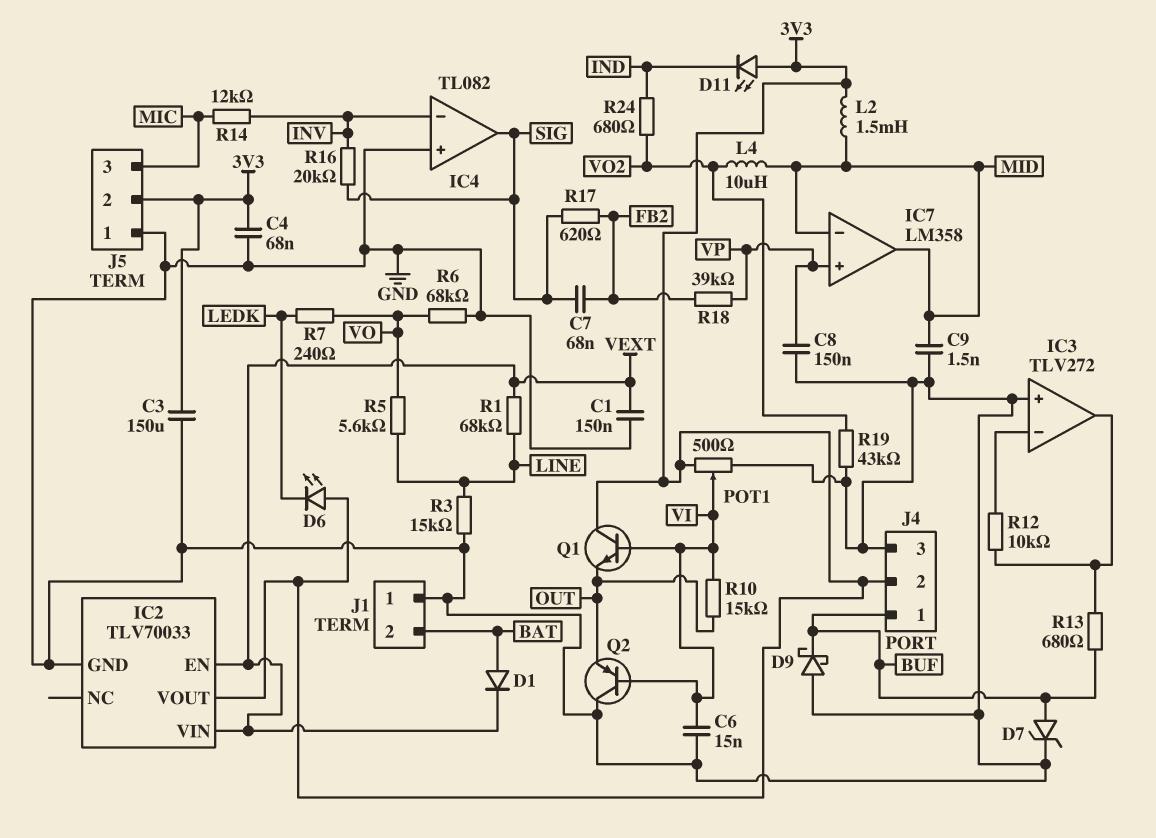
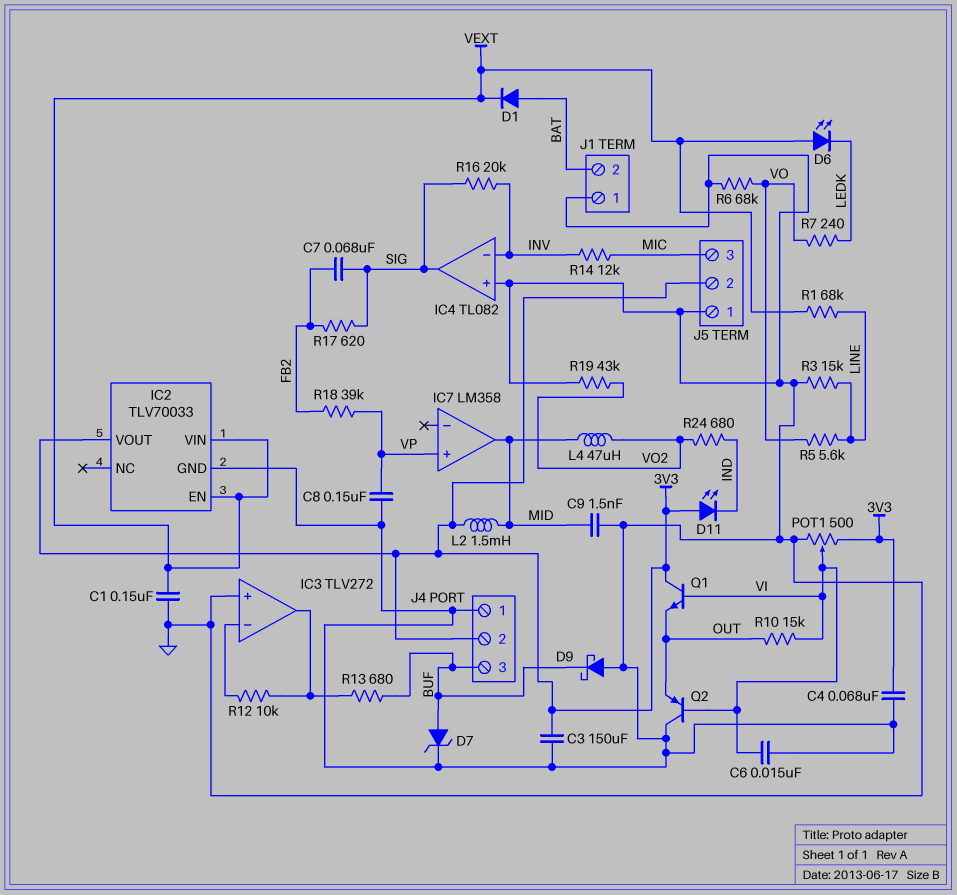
D6: LED (A 3V3, K LEDK) -> LED (A VEXT, K LEDK)
IC7 pin in-: MID -> none
J4 pin 1: BUF -> GND
J4 pin 3: GND -> BUF
L4: 10uH (MID, VO2) -> 47uH (MID, VO2)

